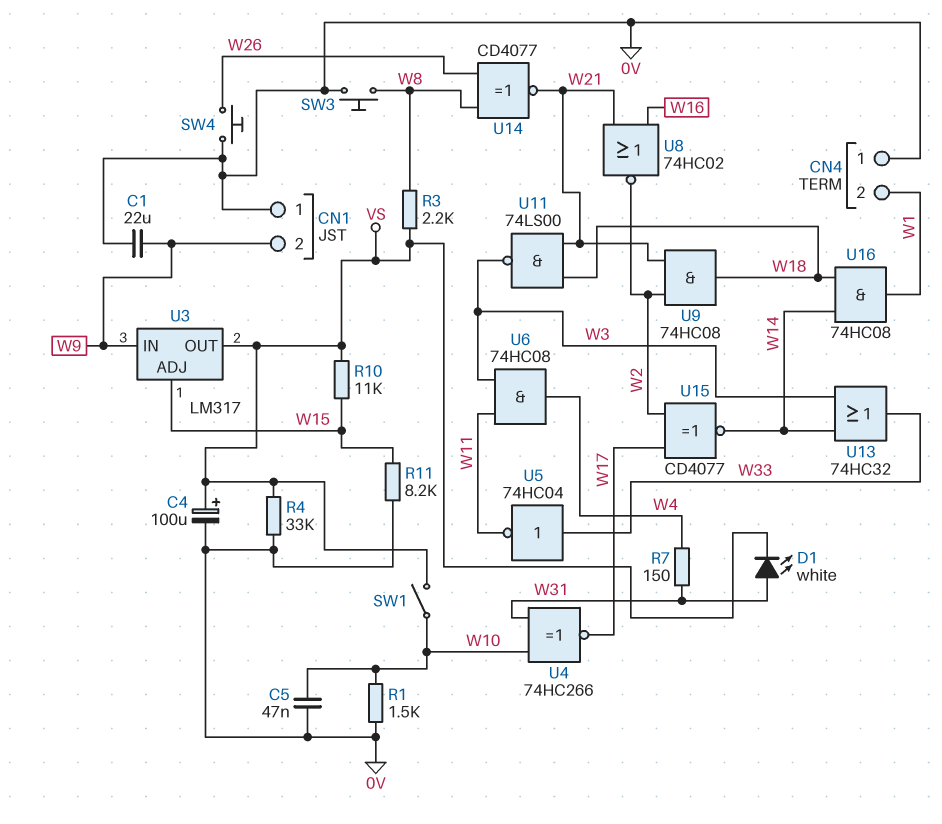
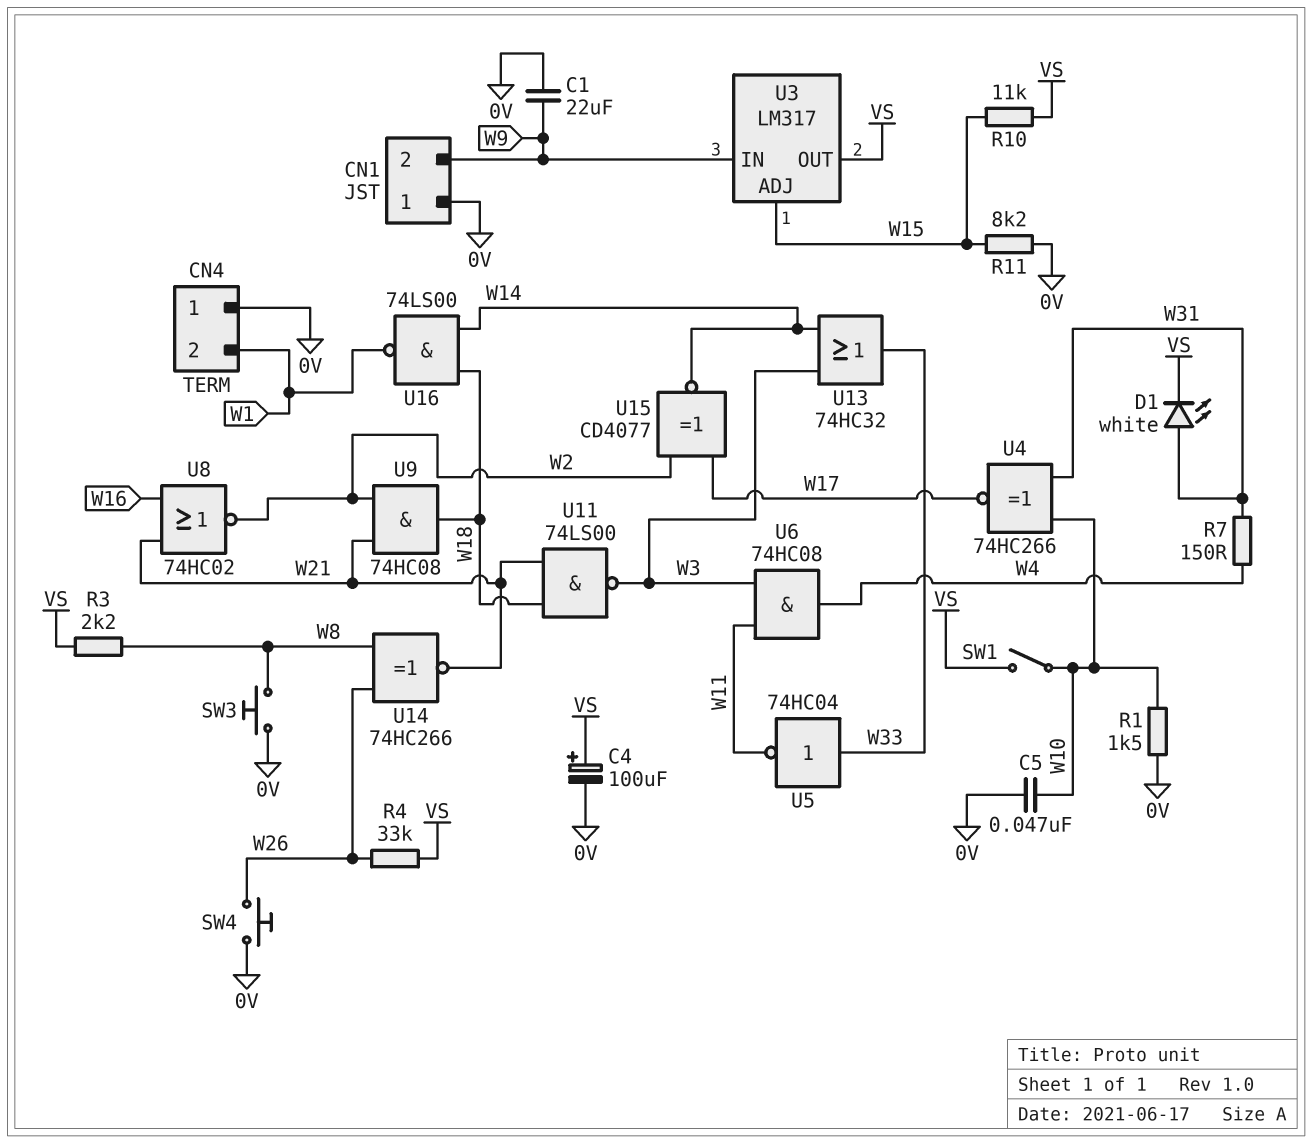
R4: 33k (0V, VS) -> 33k (VS, W26)
U14: XNOR CD4077 (in W8, in W26, out W21) -> XNOR 74HC266 (in W8, in W26, out W21)
U16: AND 74HC08 (in W14, in W18, out W1) -> NAND 74LS00 (in W14, in W18, out W1)

